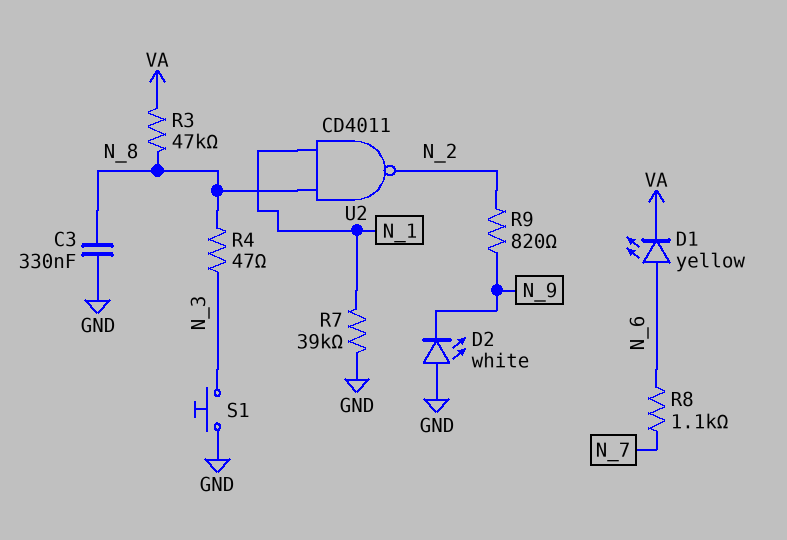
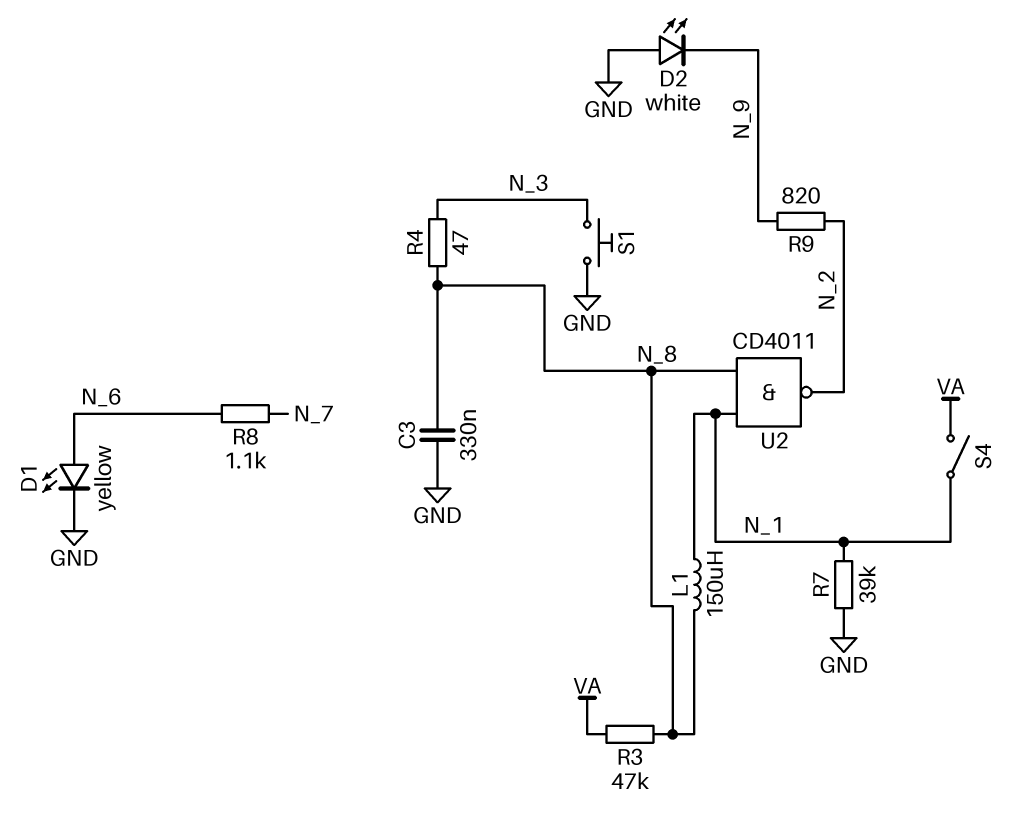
D1: LED yellow (A N_6, K VA) -> LED yellow (A N_6, K GND)
L1: none -> 150uH (N_1, N_8)
S4: none -> switch (N_1, VA)

